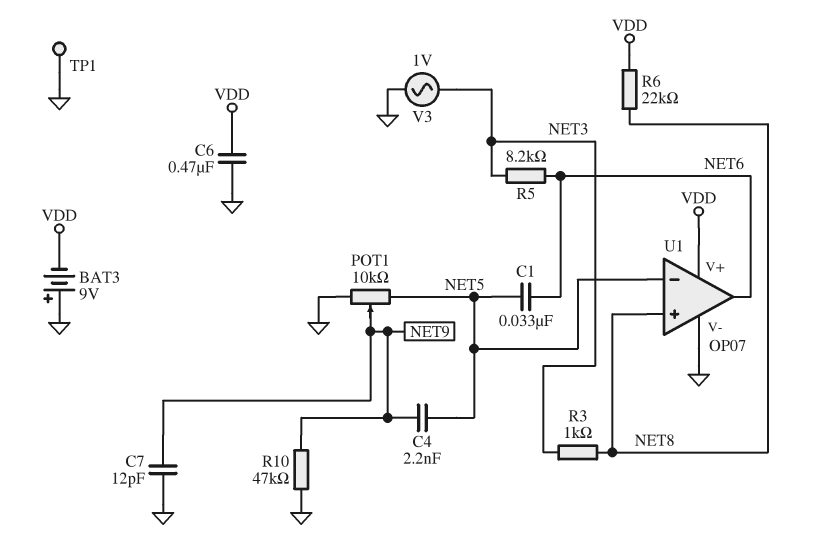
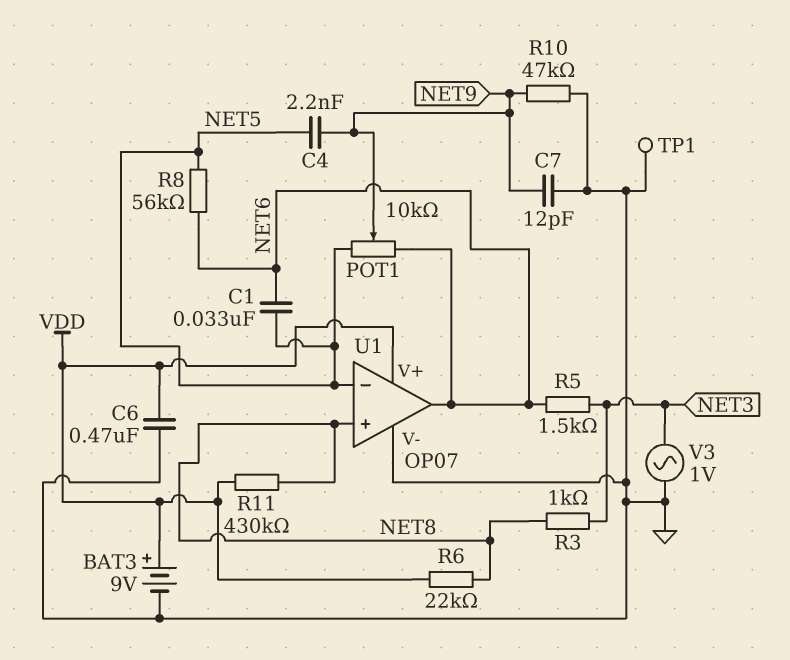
BAT3: 9V (plus GND, minus VDD) -> 9V (plus VDD, minus GND)
POT1: 10k (GND, NET5, wiper NET9) -> 10k (NET5, NET6, wiper NET9)
R5: 8.2k (NET3, NET6) -> 1.5k (NET3, NET6)
R8: none -> 56k (NET5, NET6)
R11: none -> 430k (NET8, VDD)

